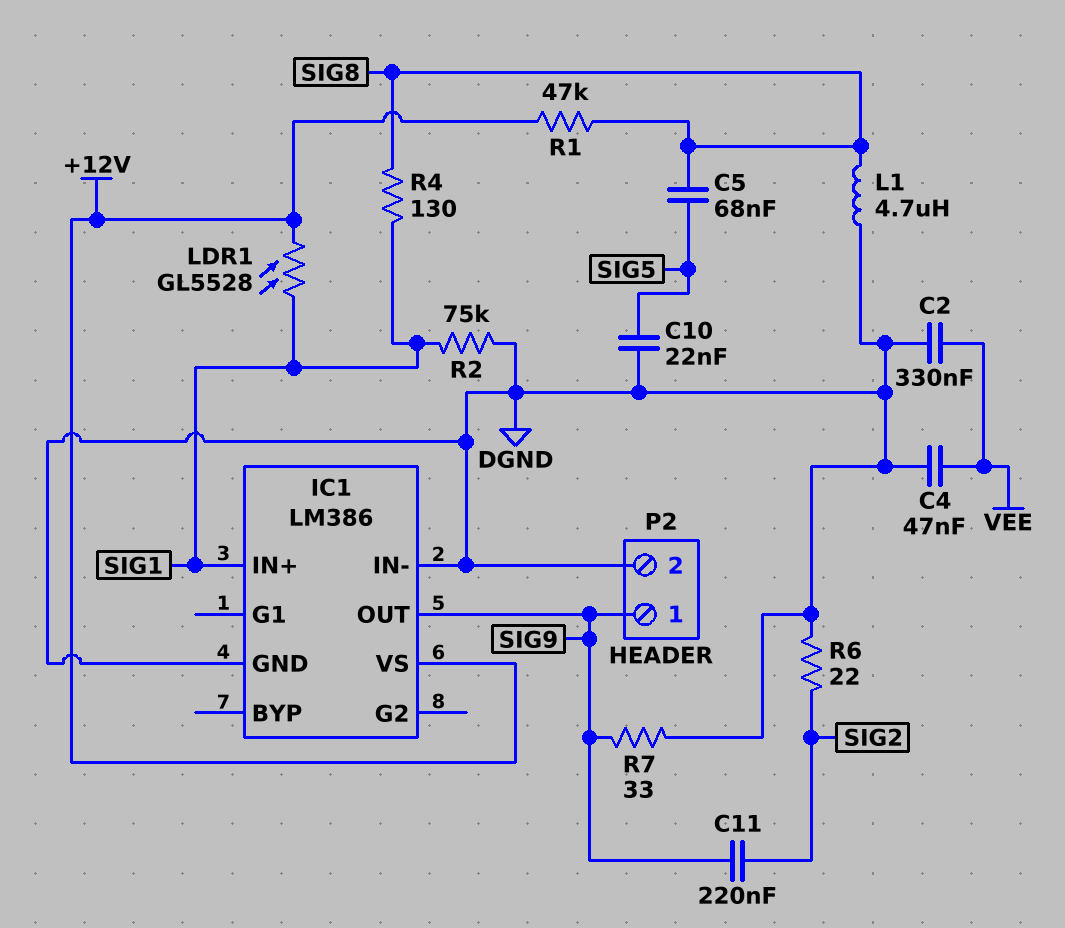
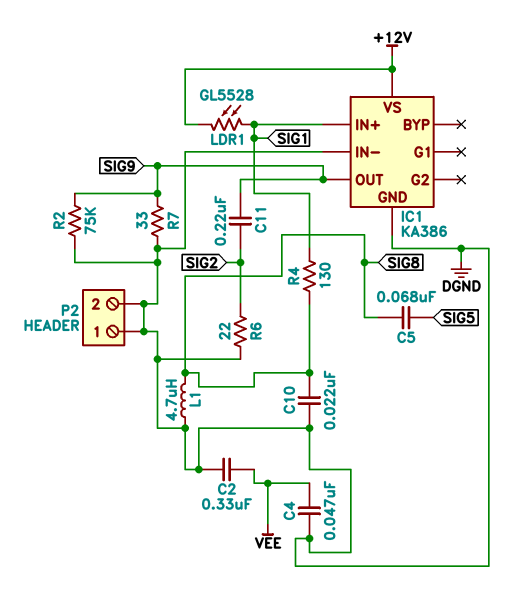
C10: 22nF (DGND, SIG5) -> 22nF (DGND, SIG8)
IC1: LM386 -> KA386
P2 pin 1: SIG9 -> DGND
R1: 47k (+12V, SIG8) -> none
R2: 75k (DGND, SIG1) -> 75k (DGND, SIG9)

